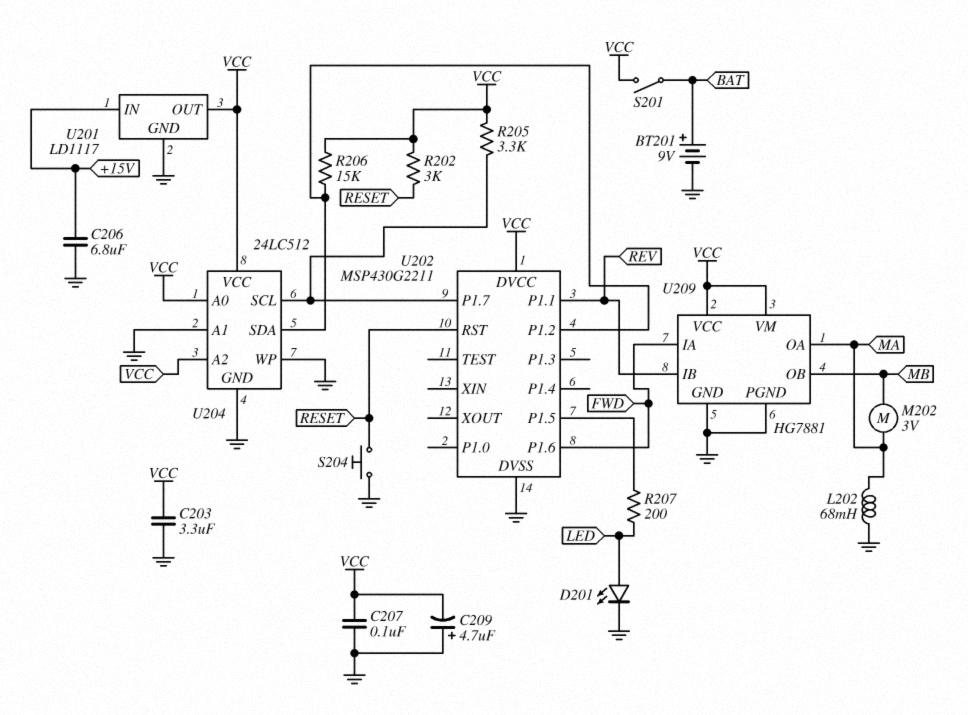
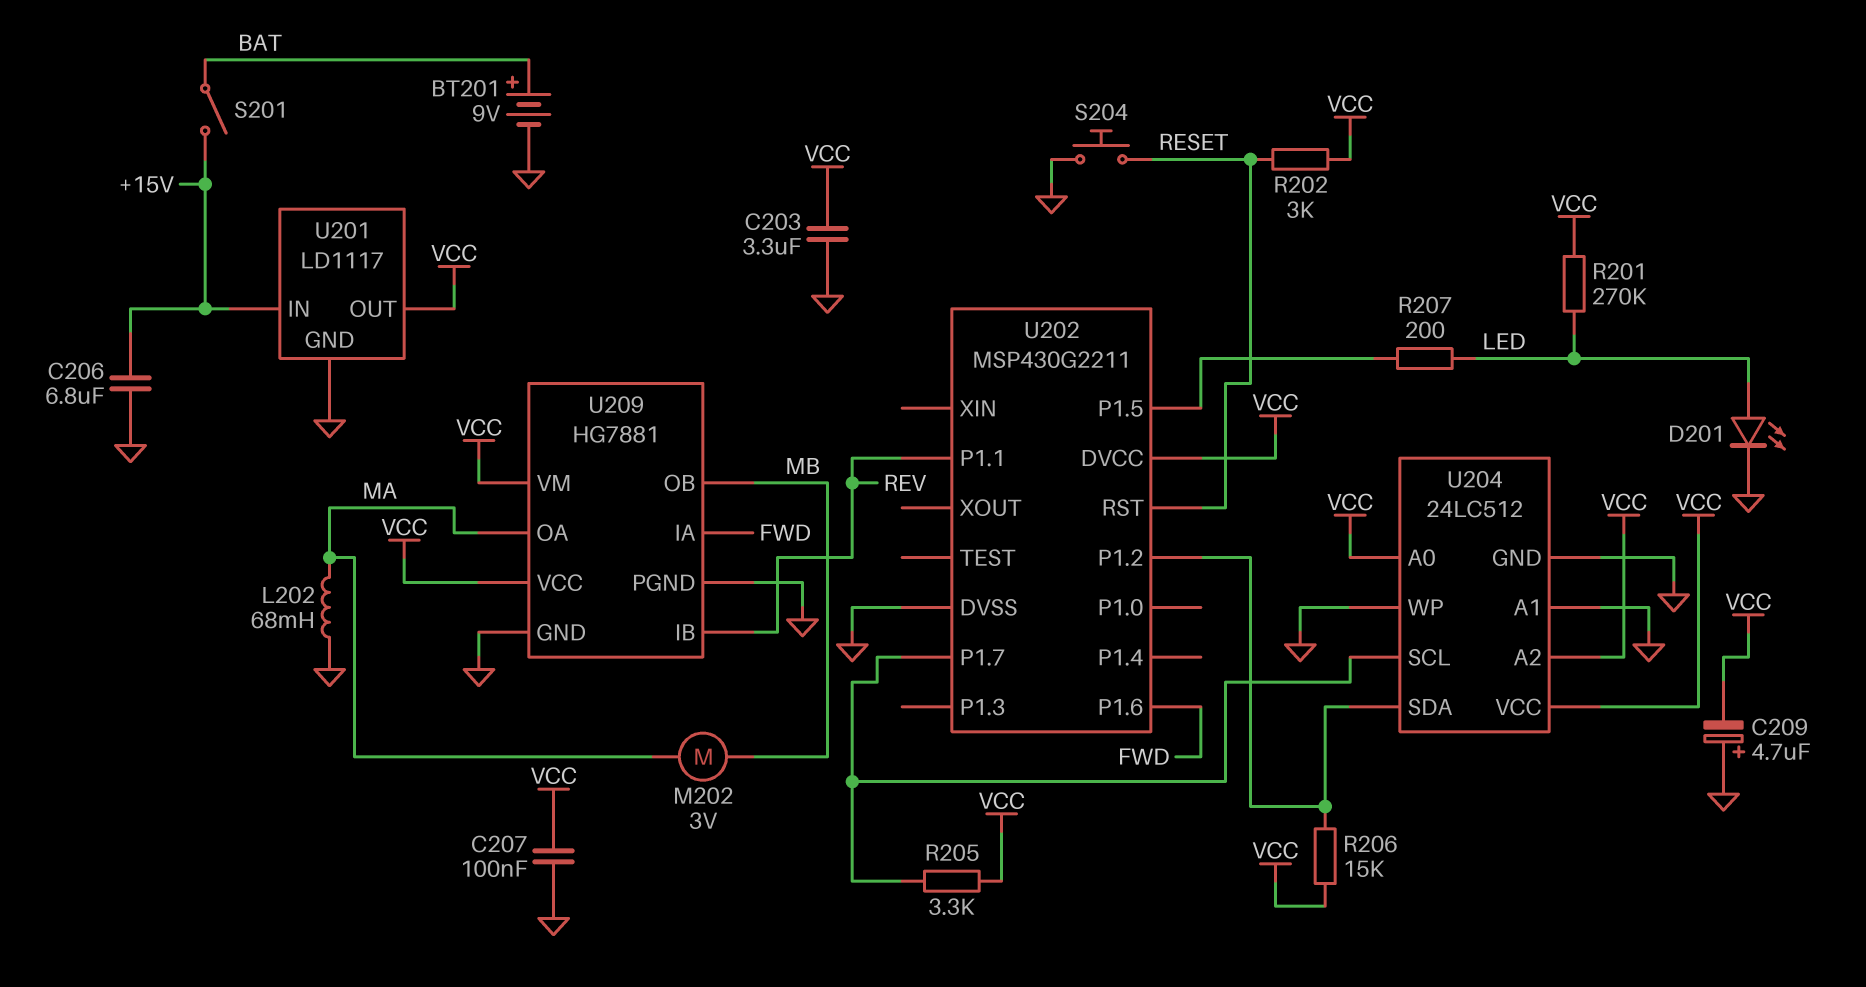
R201: none -> 270k (LED, VCC)
S201: switch (BAT, VCC) -> switch (+15V, BAT)

